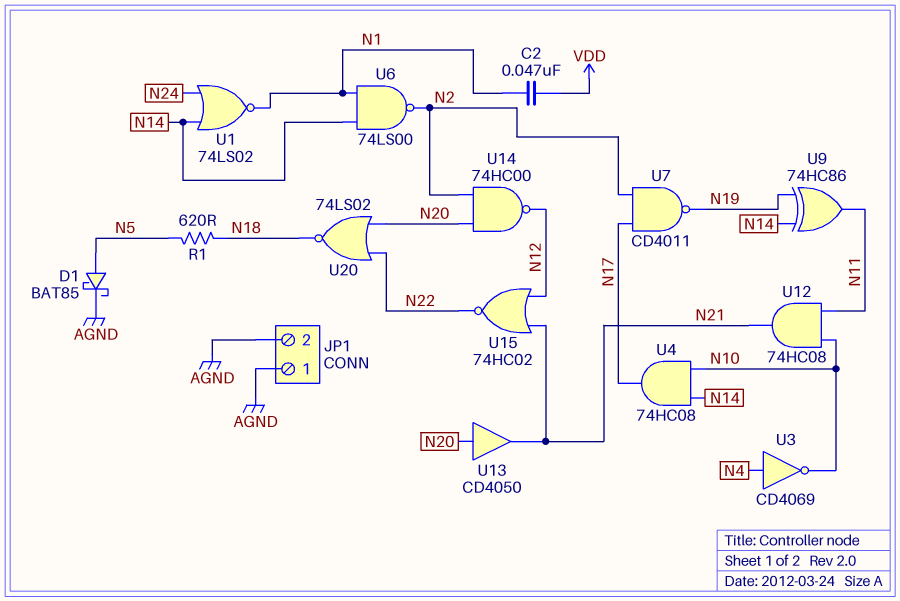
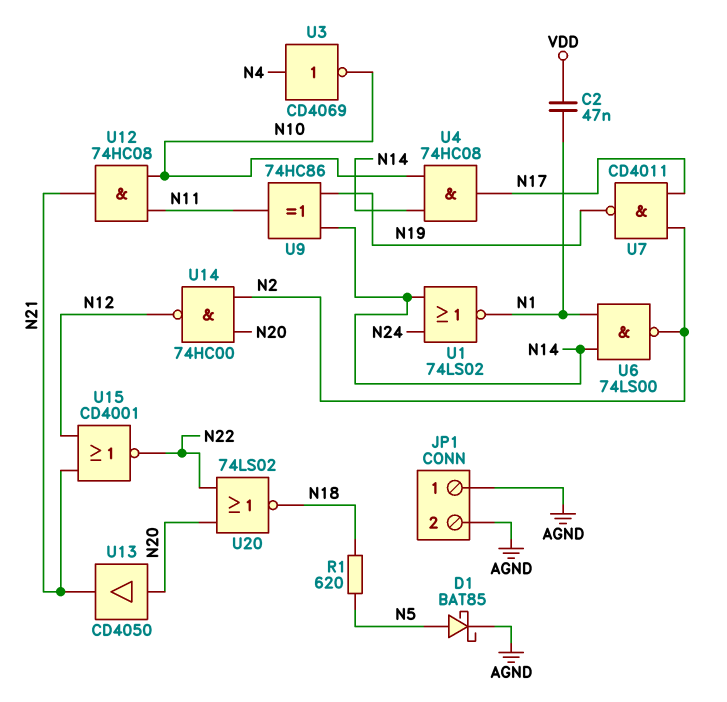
U15: NOR 74HC02 (in N12, in N21, out N22) -> NOR CD4001 (in N12, in N21, out N22)

